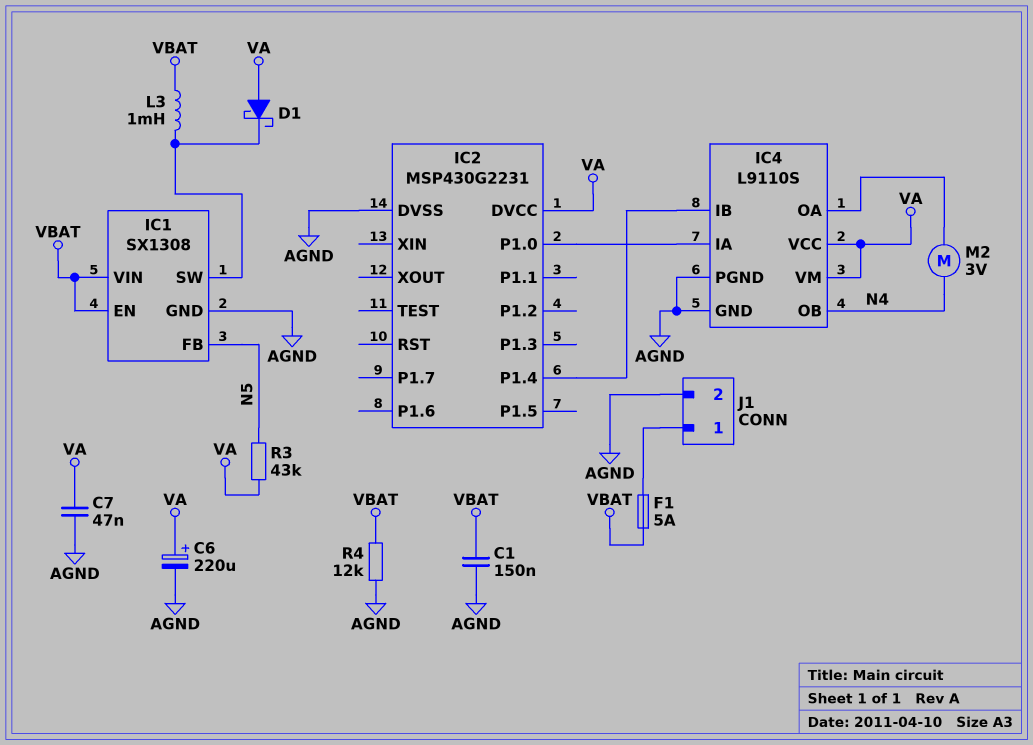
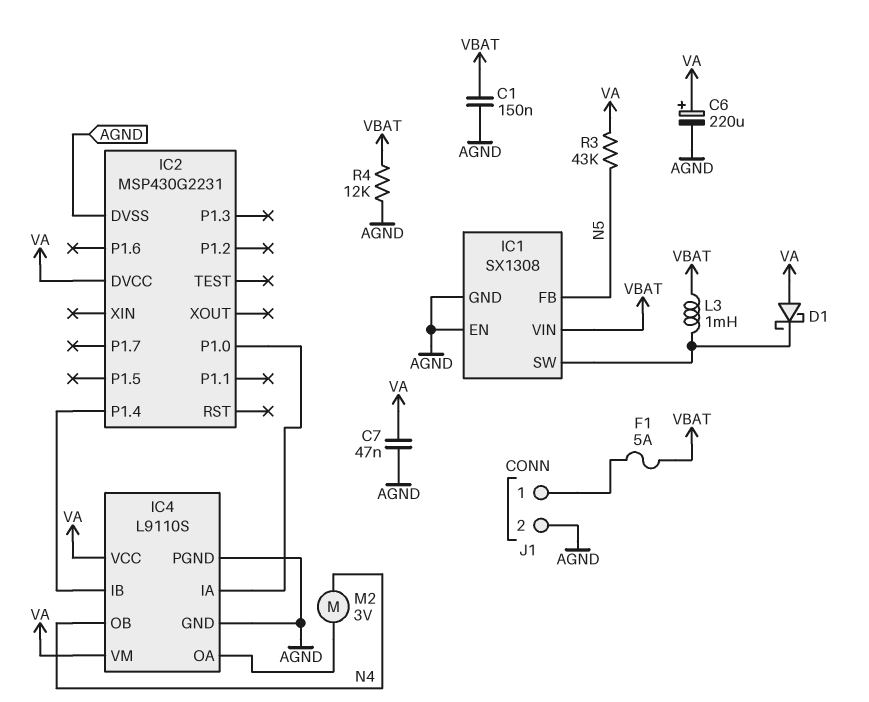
IC1 pin EN: VBAT -> AGND

